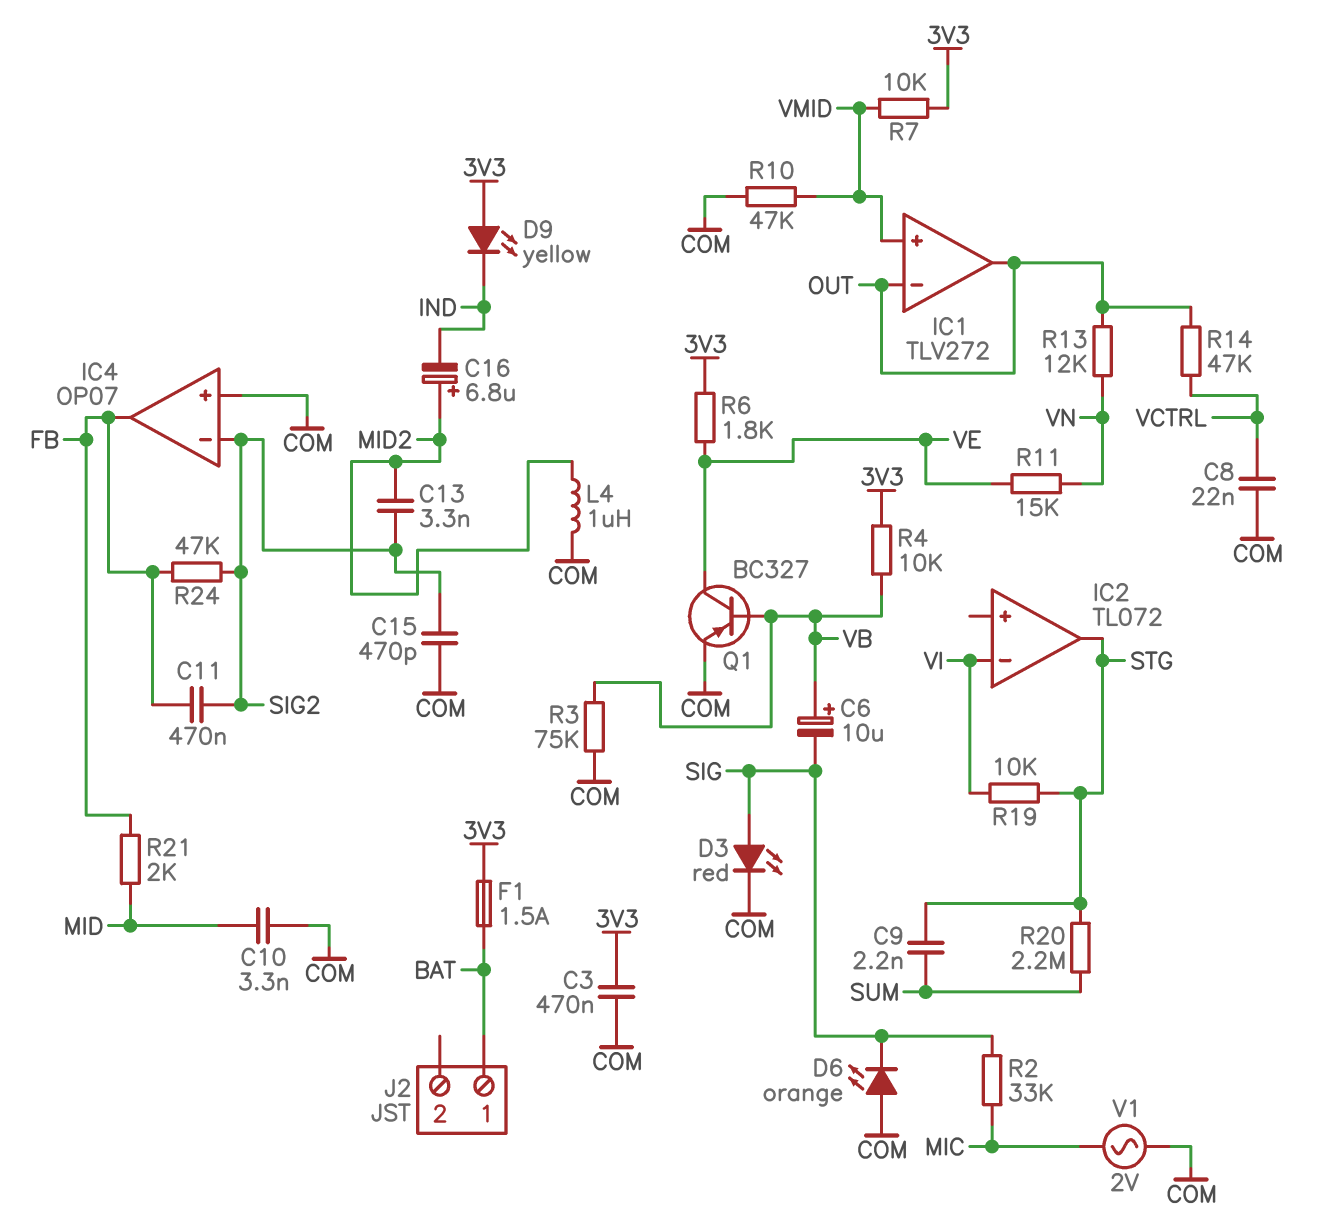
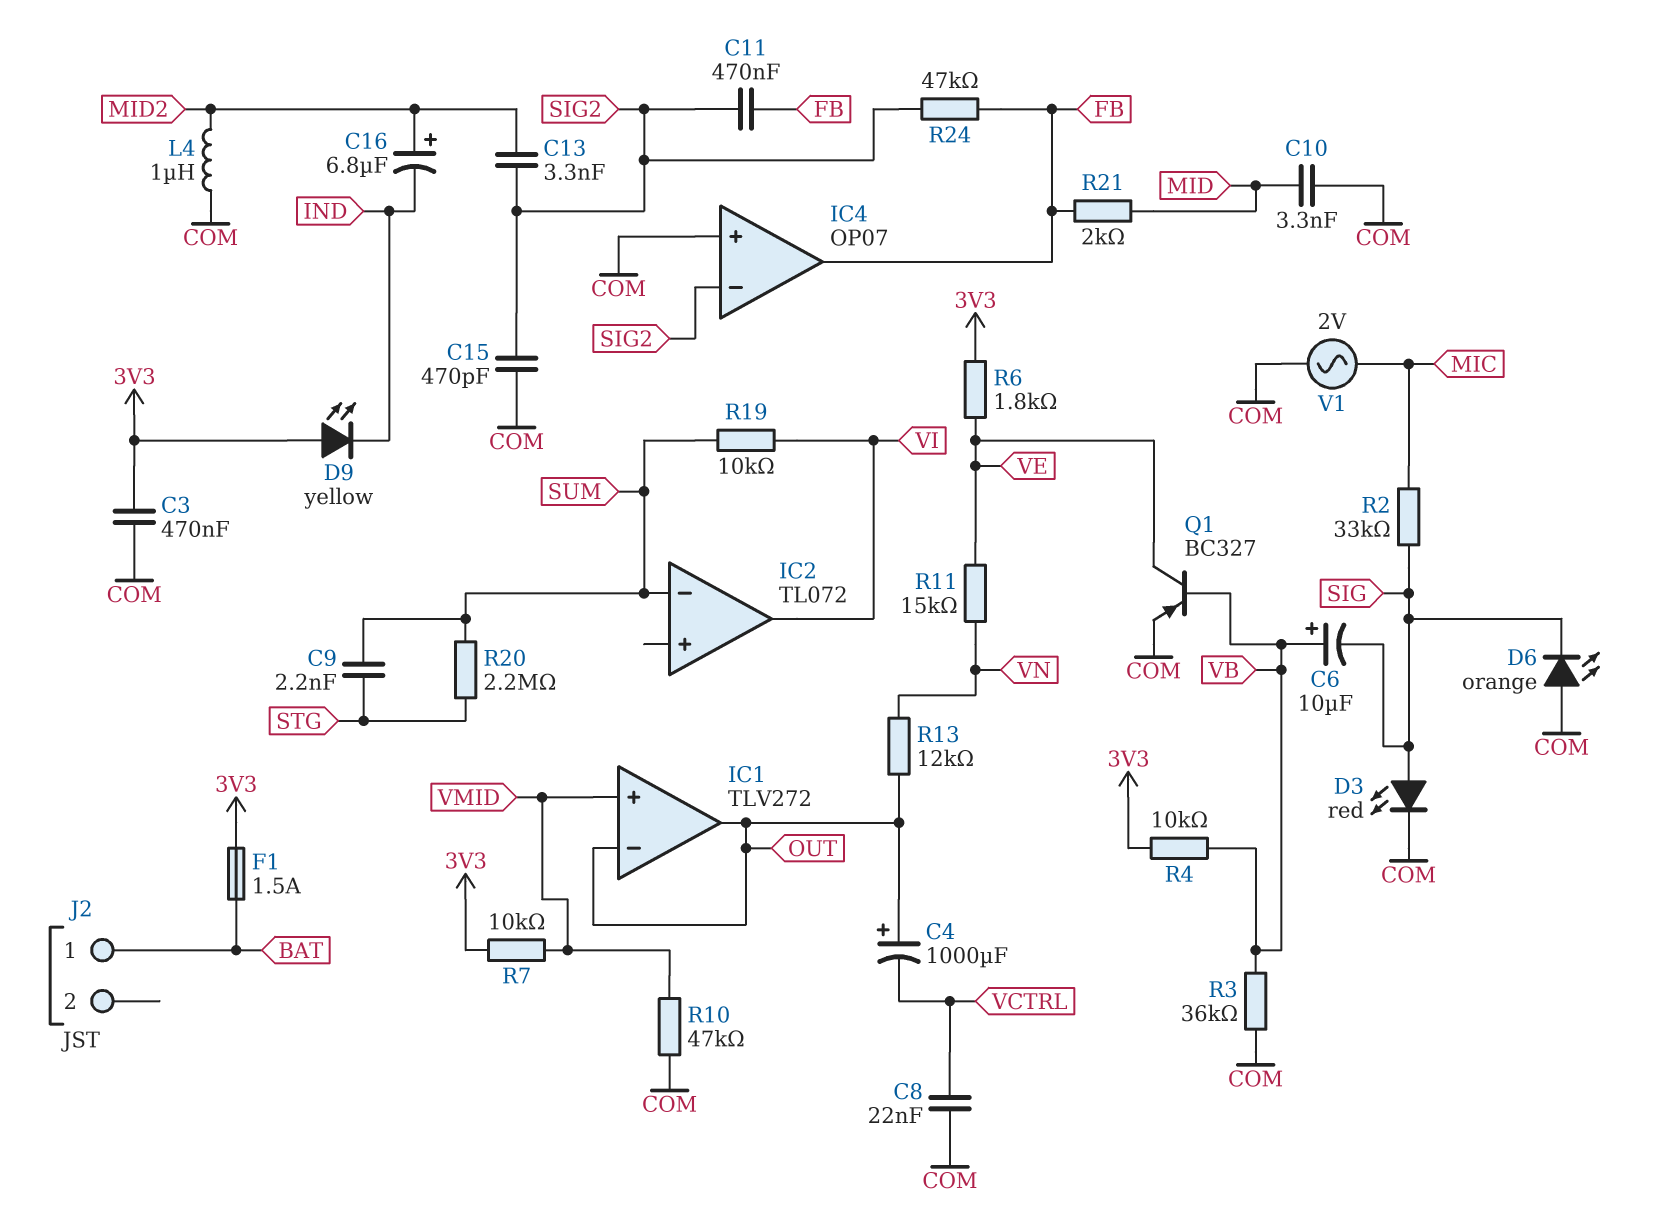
C4: none -> 1000uF (plus OUT, minus VCTRL)
IC2 pin in-: VI -> SUM
IC2 pin out: STG -> VI
R3: 75k (COM, VB) -> 36k (COM, VB)
R14: 47k (OUT, VCTRL) -> none
R19: 10k (STG, VI) -> 10k (SUM, VI)

